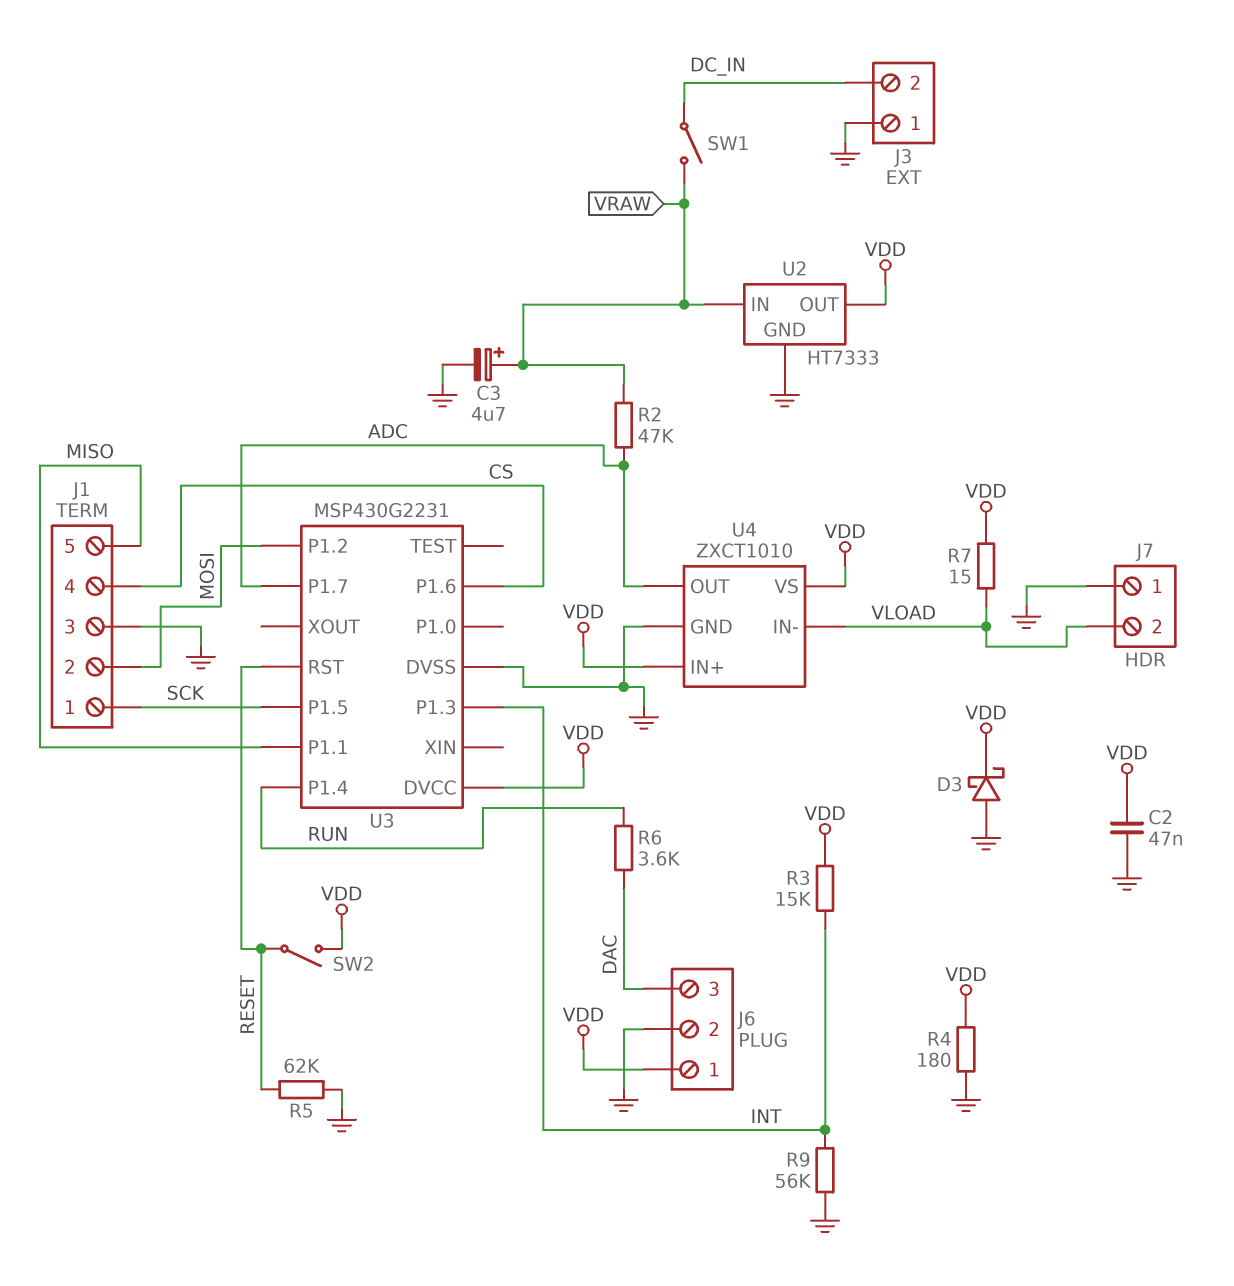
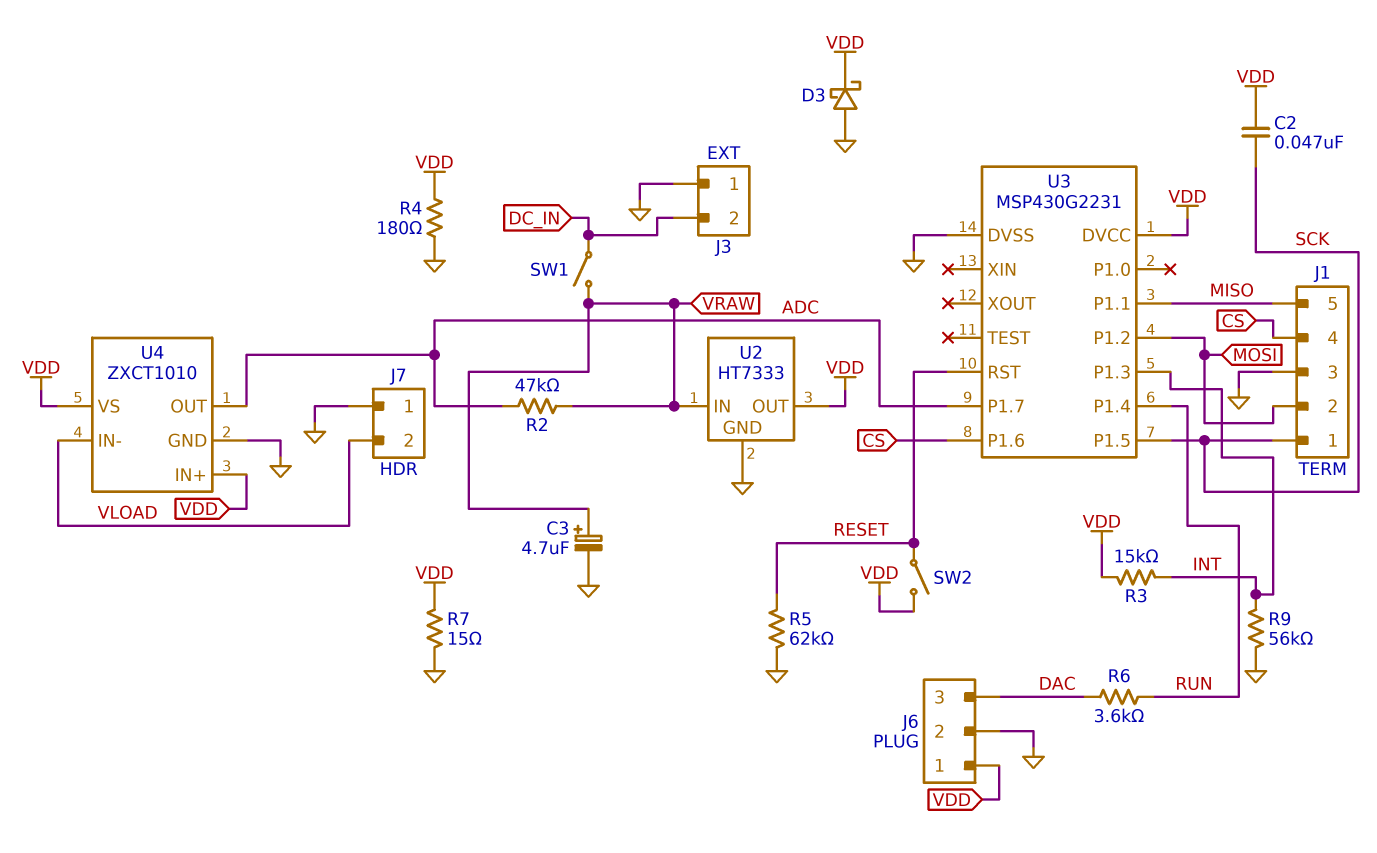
C2: 47nF (GND, VDD) -> 47nF (SCK, VDD)
R7: 15 (VDD, VLOAD) -> 15 (GND, VDD)

